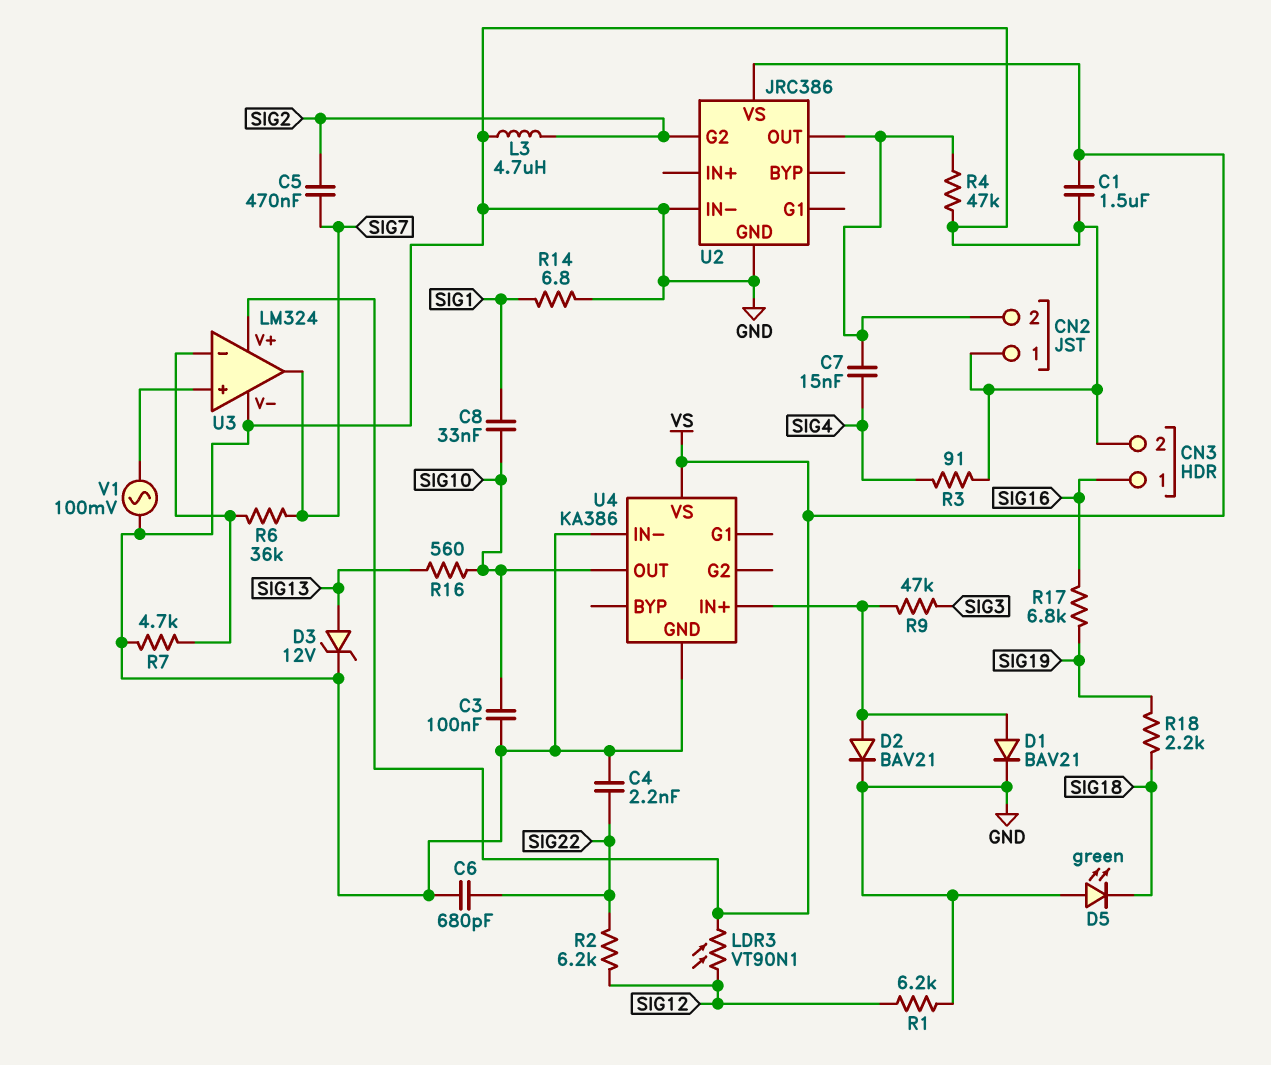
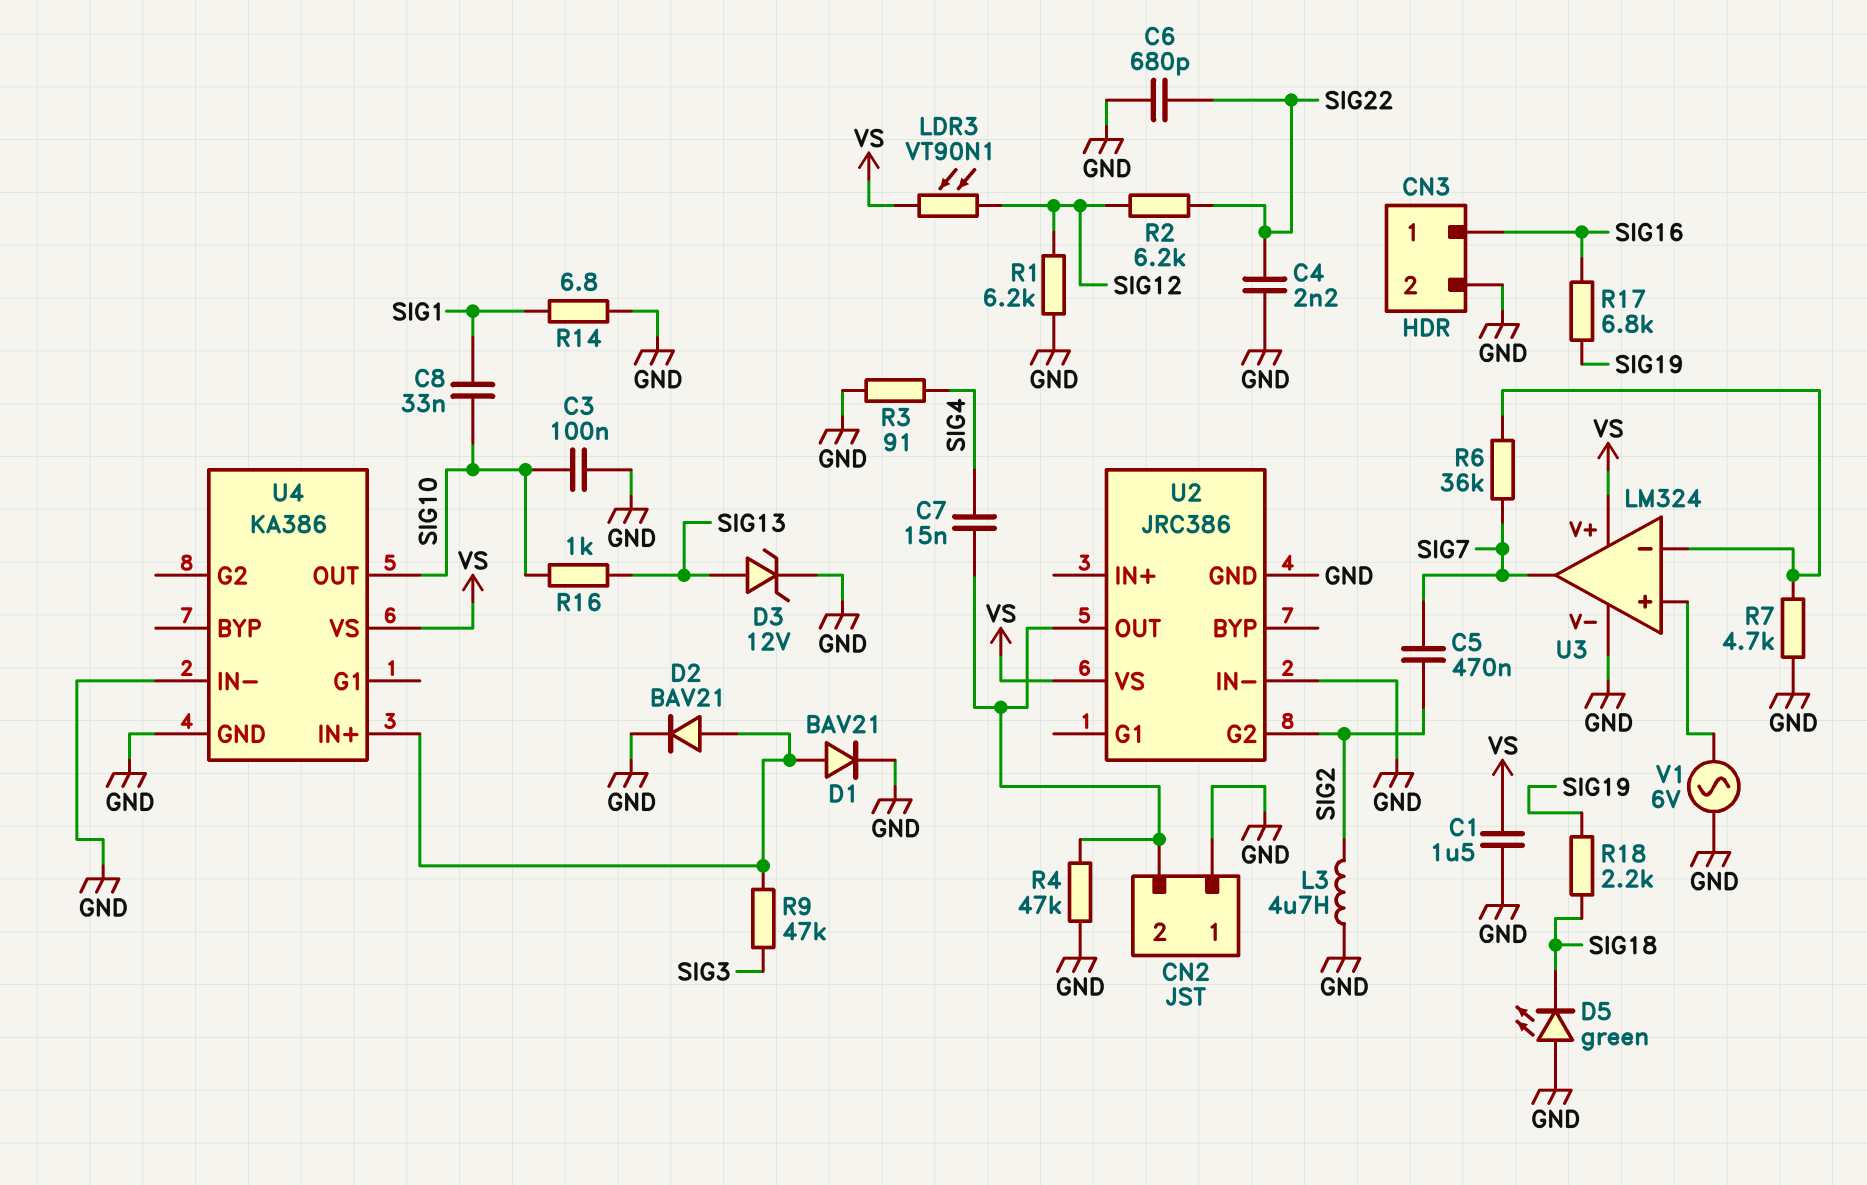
R16: 560 (SIG10, SIG13) -> 1k (SIG10, SIG13)
V1: AC 100mV (GND, U3/in+) -> AC 6V (GND, U3/in+)

